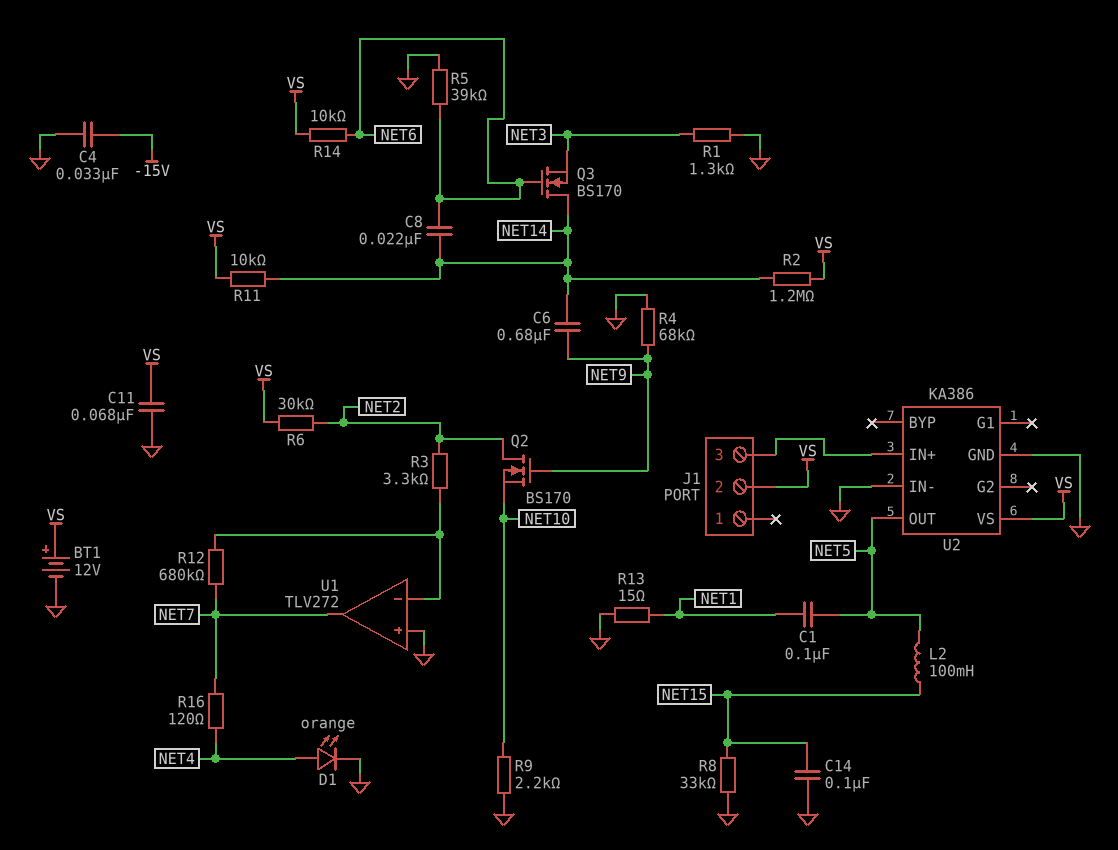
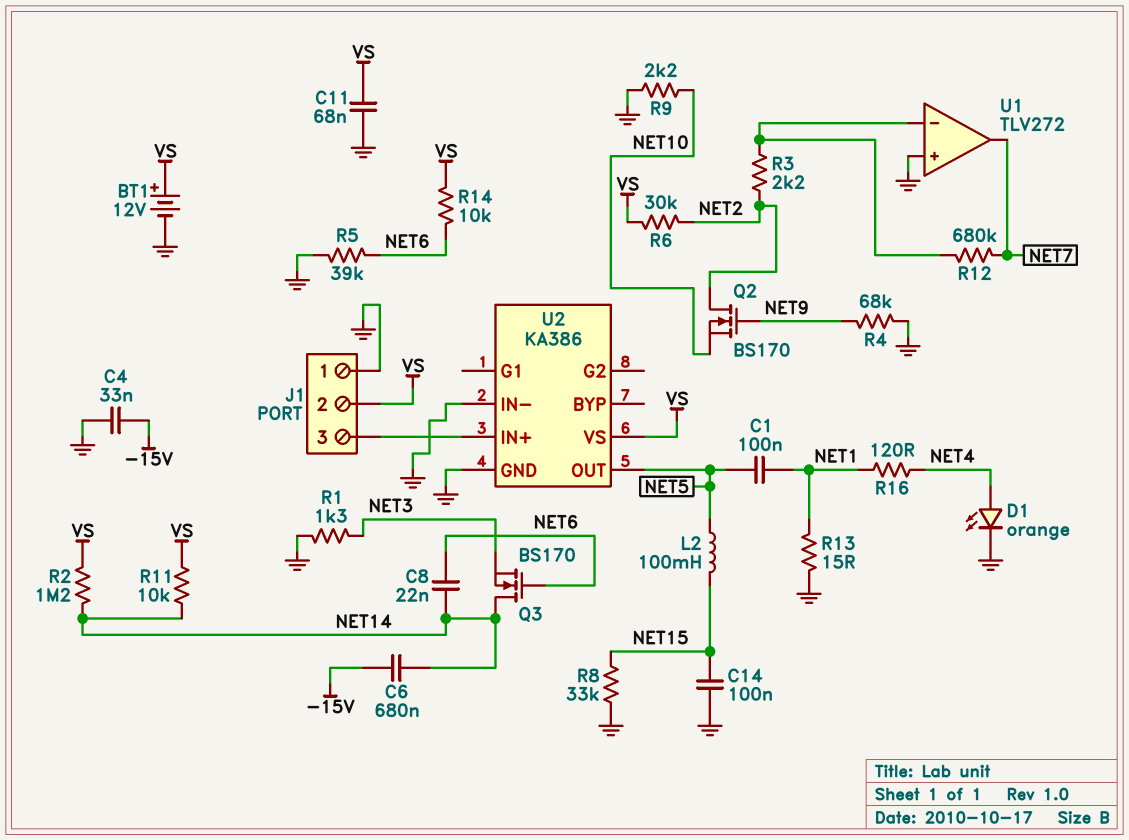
C6: 680nF (NET9, NET14) -> 680nF (-15V, NET14)
J1 pin 1: none -> GND
R3: 3.3k (NET2, U1/in-) -> 2.2k (NET2, U1/in-)
R16: 120 (NET4, NET7) -> 120 (NET1, NET4)

